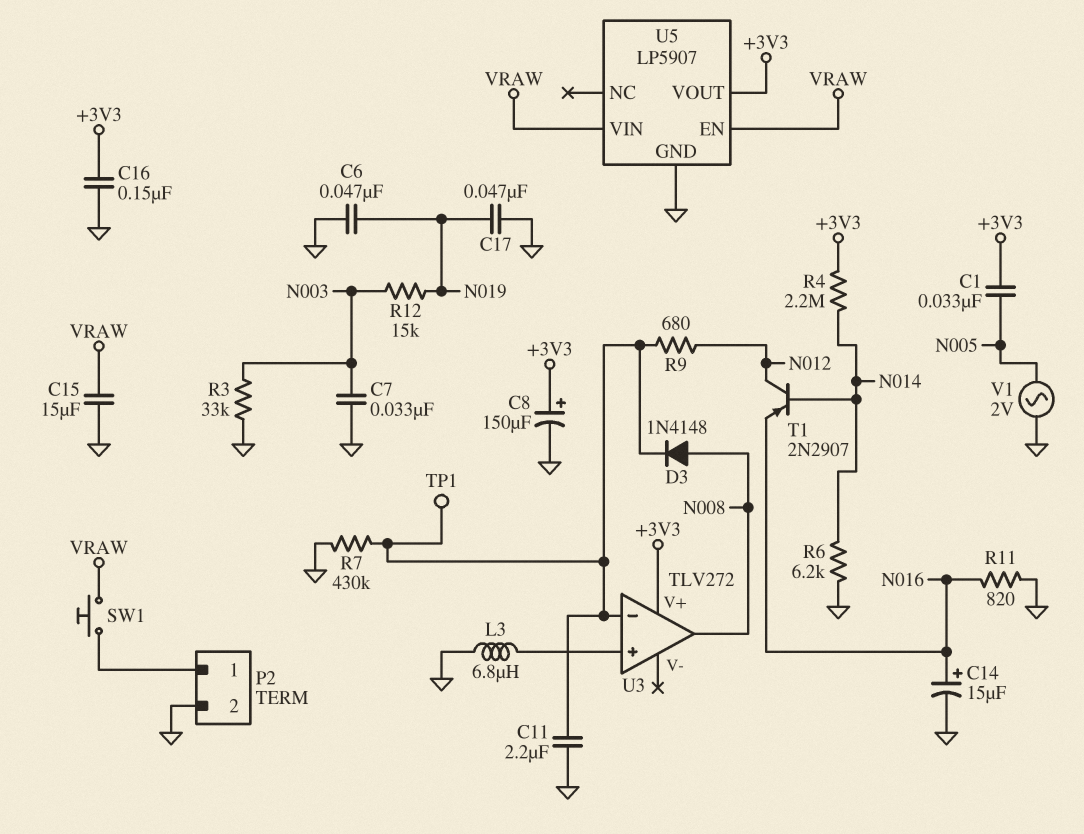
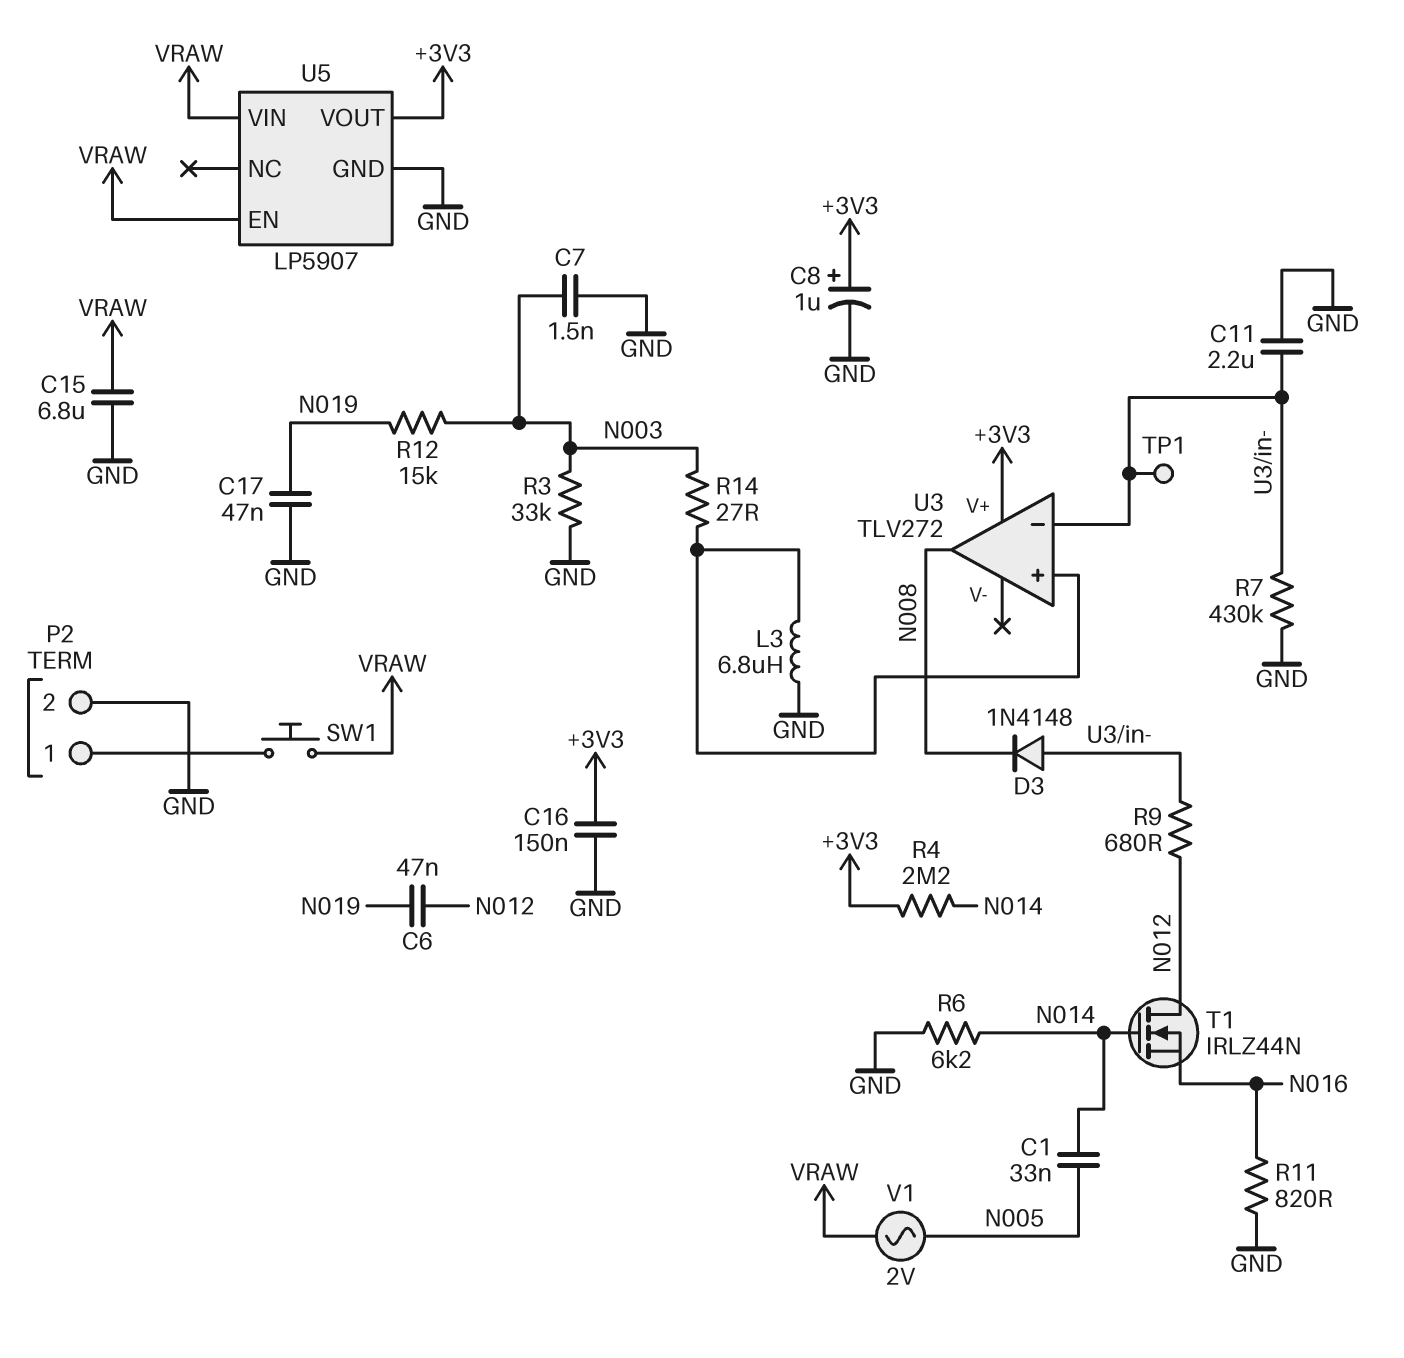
C1: 33nF (+3V3, N005) -> 33nF (N005, N014)
C6: 47nF (GND, N019) -> 47nF (N012, N019)
C7: 33nF (GND, N003) -> 1.5nF (GND, N003)
C8: 150uF (plus +3V3, minus GND) -> 1uF (plus +3V3, minus GND)
C14: 15uF (plus N016, minus GND) -> none
C15: 15uF (GND, VRAW) -> 6.8uF (GND, VRAW)
D3: diode 1N4148 (A N008, K U3/in-) -> diode 1N4148 (A U3/in-, K N008)
R14: none -> 27 (N003, U3/in+)
T1: PNP 2N2907 (B N014, C N012, E N016) -> NMOS IRLZ44N (G N014, D N012, S N016)
V1: AC 2V (GND, N005) -> AC 2V (N005, VRAW)

